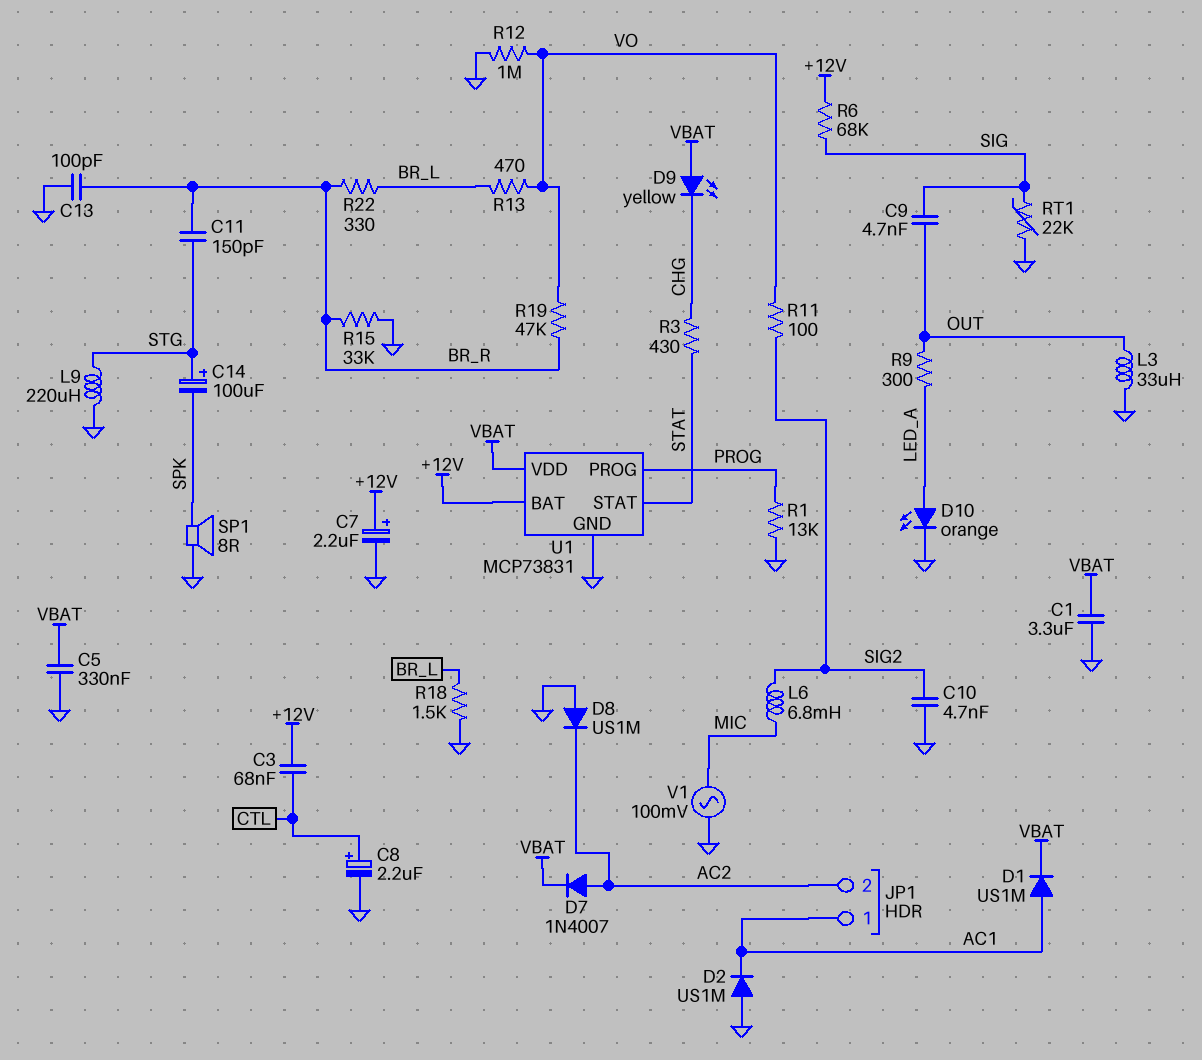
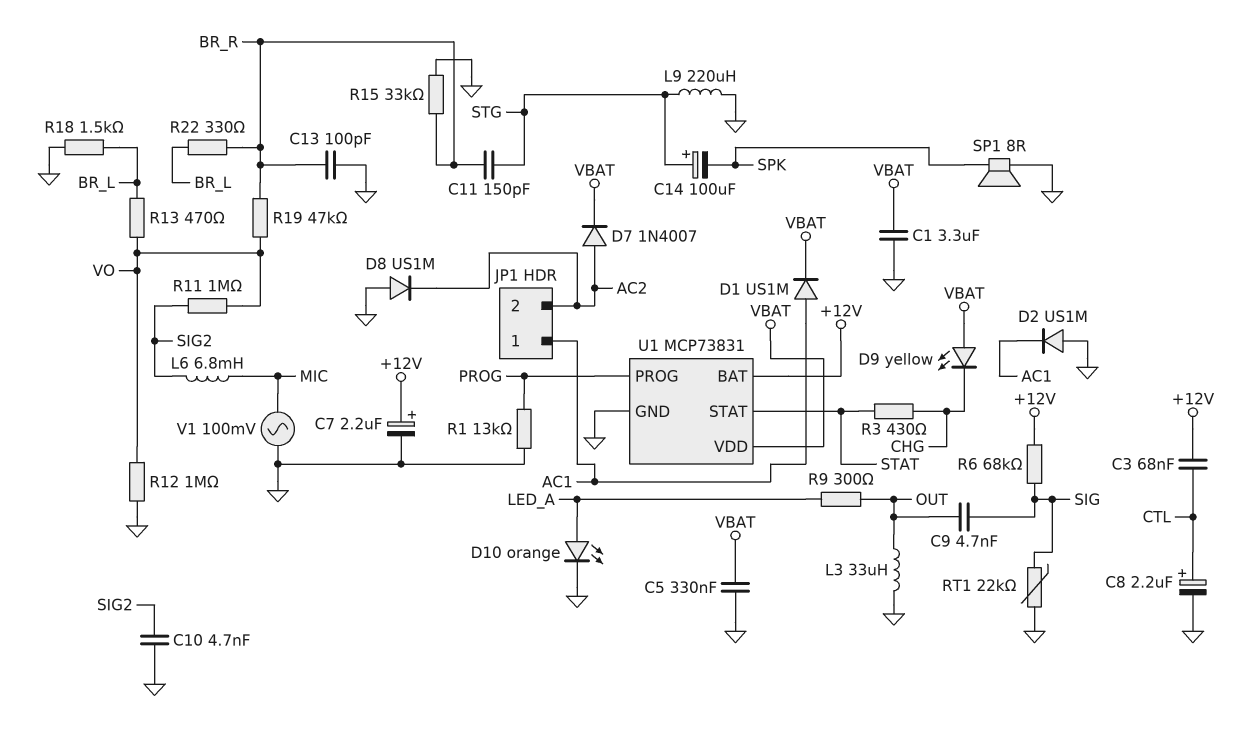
R11: 100 (SIG2, VO) -> 1M (SIG2, VO)

